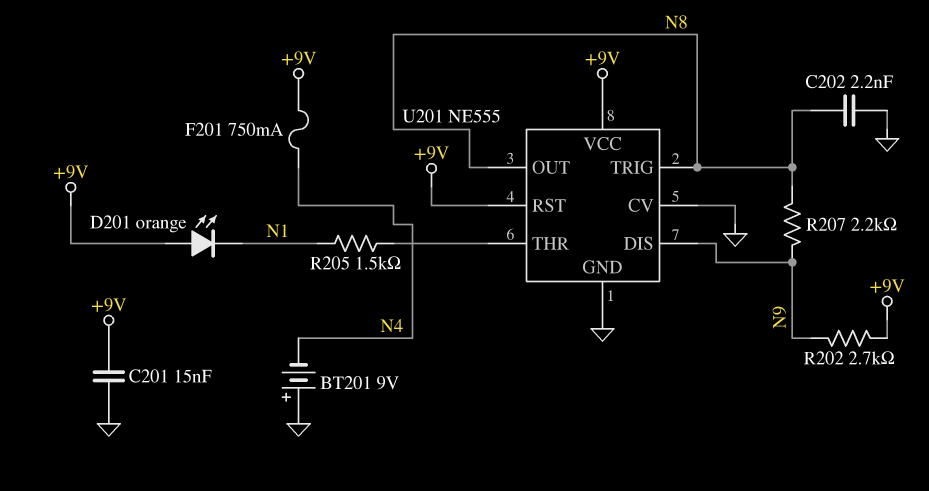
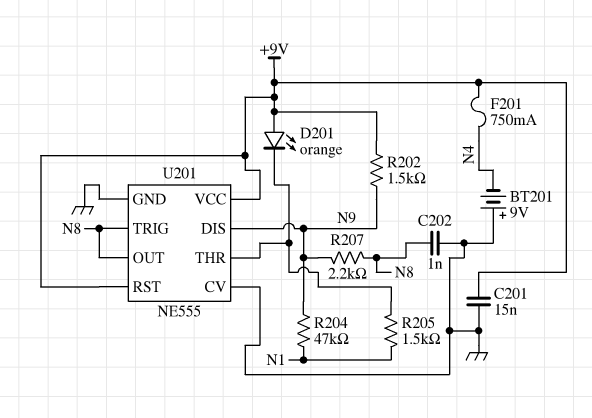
C202: 2.2nF (GND, N8) -> 1nF (GND, N8)
D201: LED orange (A +9V, K N1) -> LED orange (A +9V, K U201/THR)
R202: 2.7k (+9V, N9) -> 1.5k (+9V, N9)
R204: none -> 47k (N1, N9)

